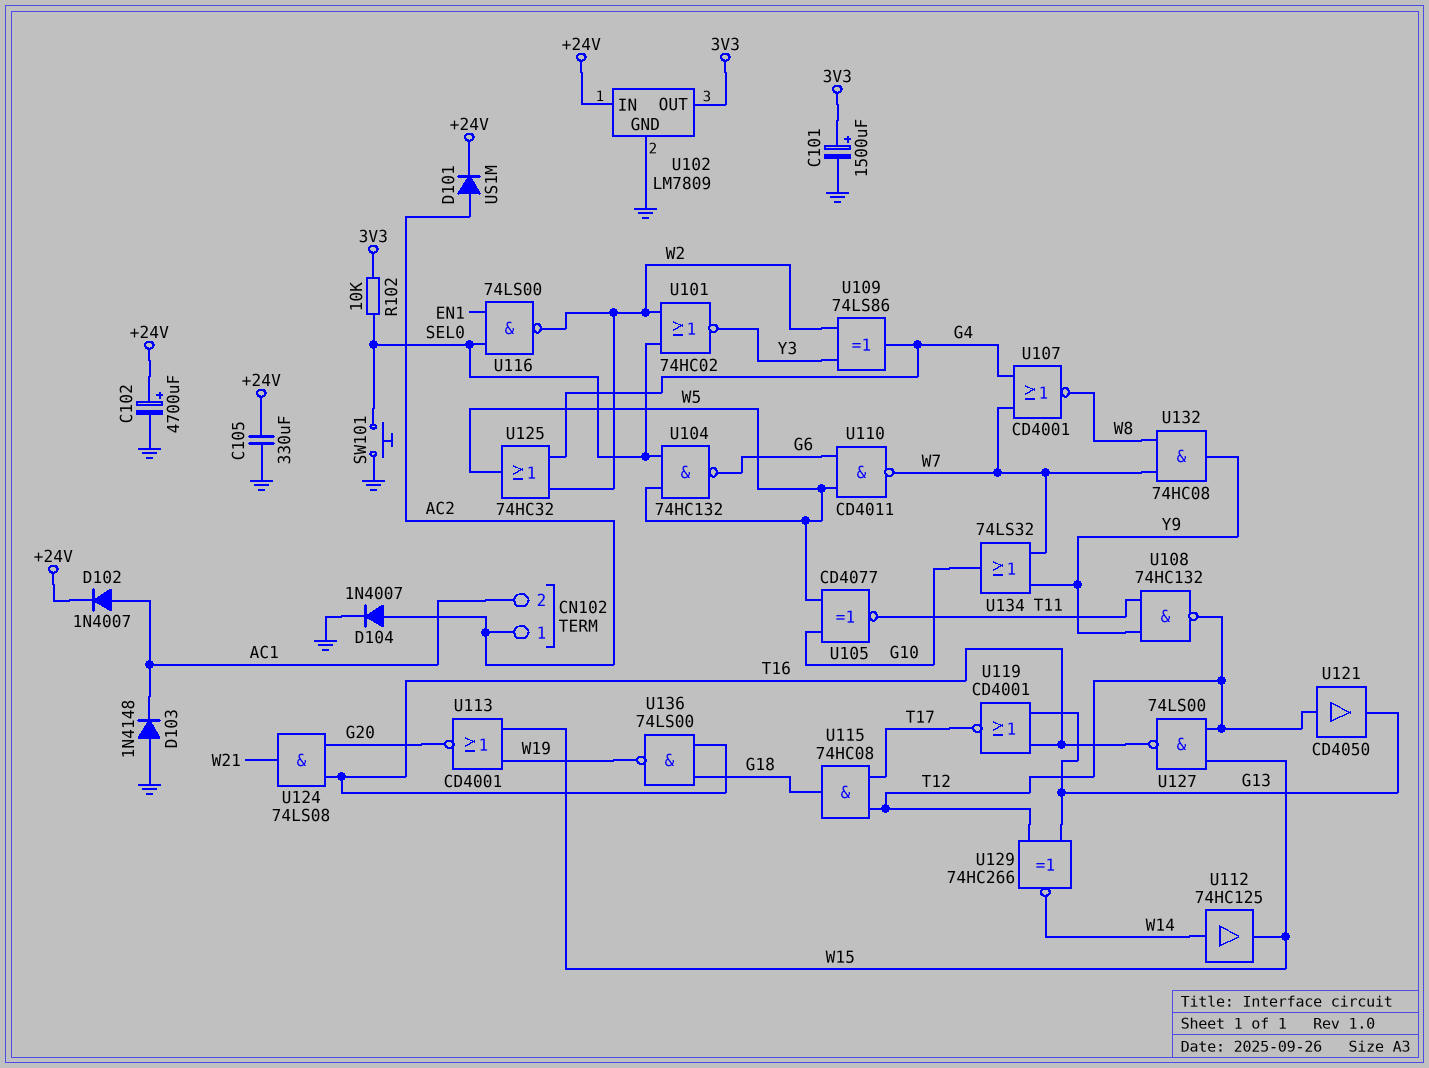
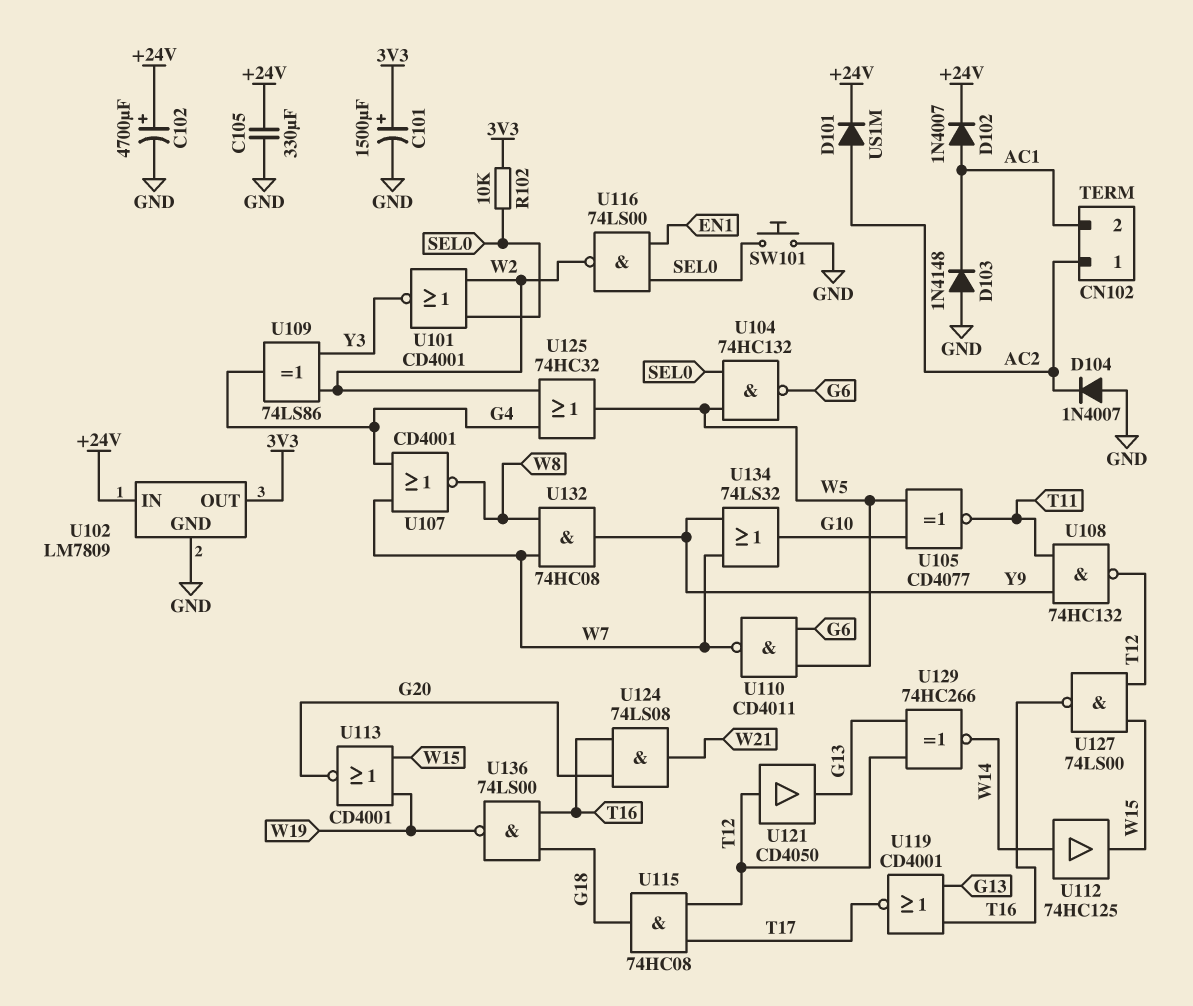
D104: diode 1N4007 (A AC2, K GND) -> diode 1N4007 (A GND, K AC2)
U101: NOR 74HC02 (in SEL0, in W2, out Y3) -> NOR CD4001 (in SEL0, in W2, out Y3)

